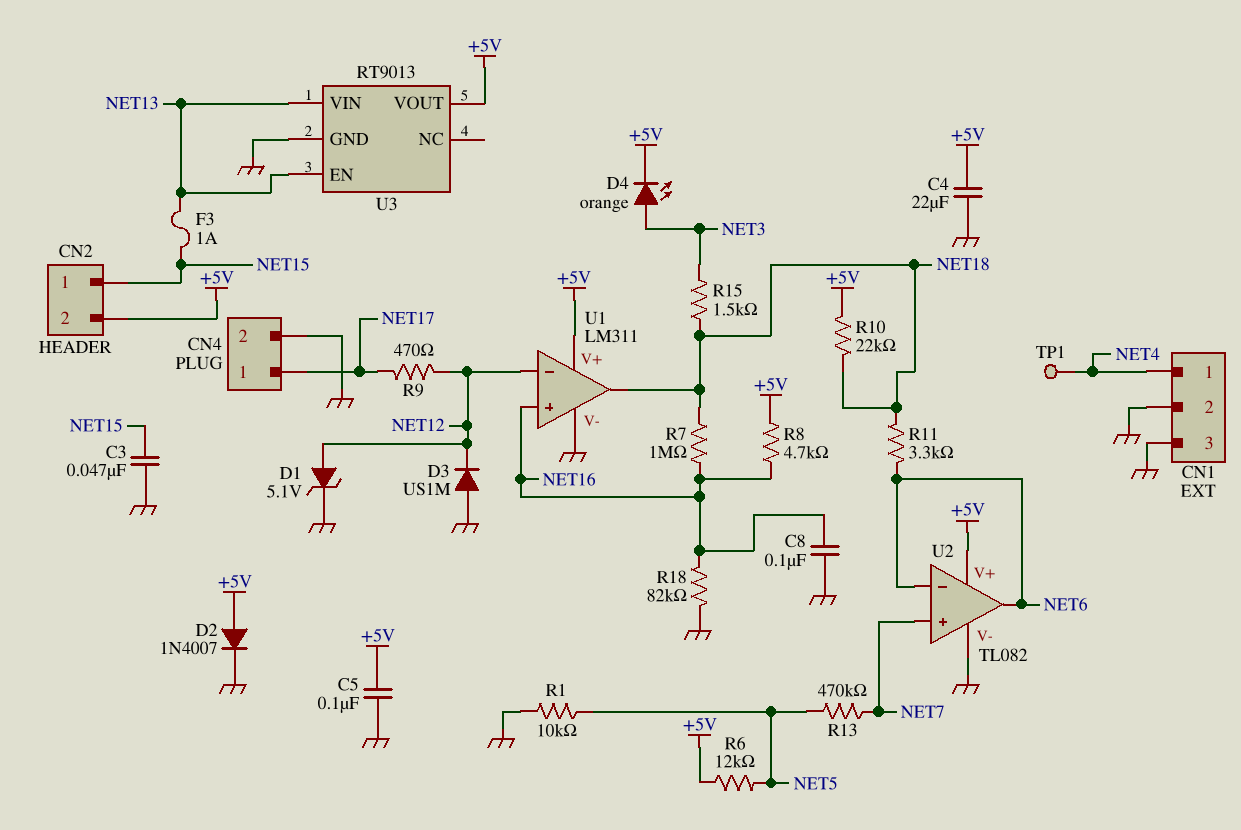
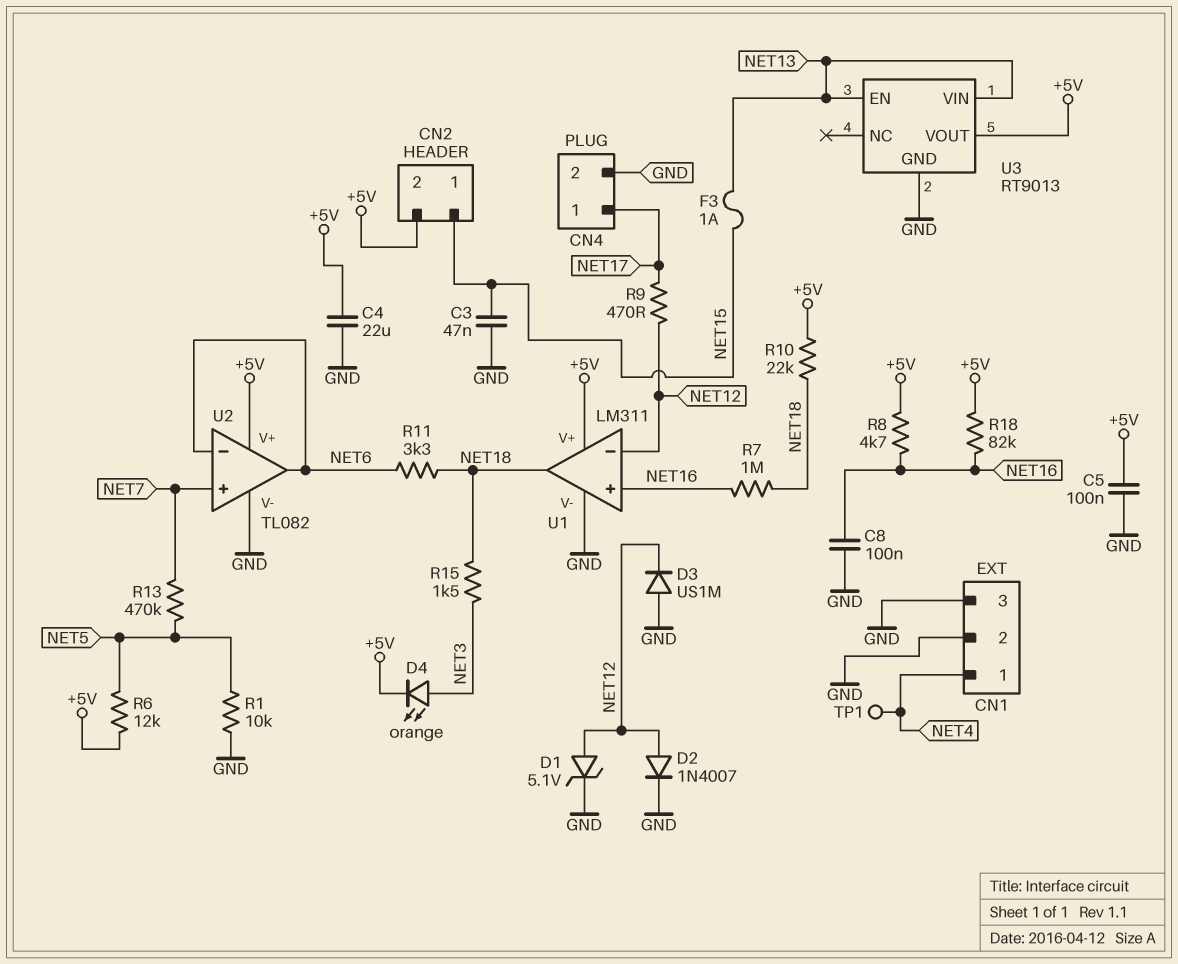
D2: diode 1N4007 (A +5V, K GND) -> diode 1N4007 (A NET12, K GND)
R18: 82k (GND, NET16) -> 82k (+5V, NET16)

